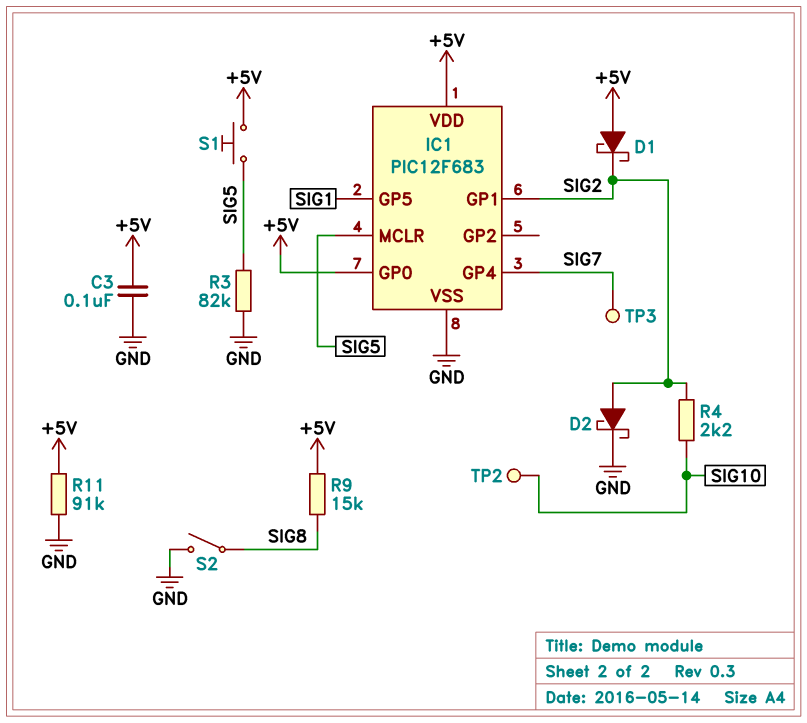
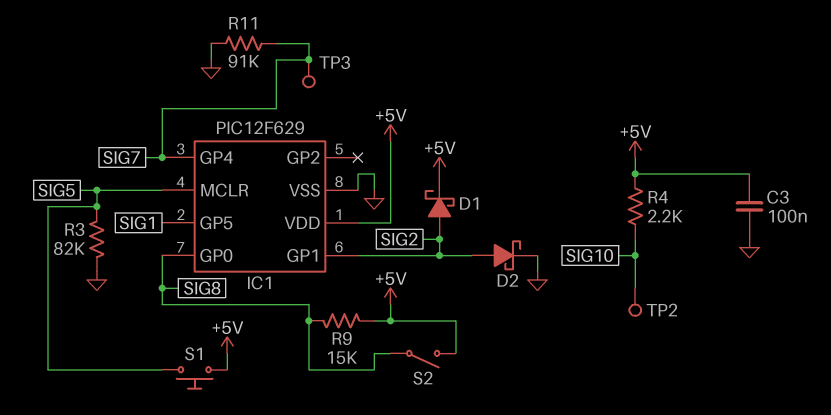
D1: schottky (A +5V, K SIG2) -> schottky (A SIG2, K +5V)
IC1: PIC12F683 -> PIC12F629
IC1 pin GP0: +5V -> SIG8
R4: 2.2k (SIG2, SIG10) -> 2.2k (+5V, SIG10)
R11: 91k (+5V, GND) -> 91k (GND, SIG7)
S2: switch (GND, SIG8) -> switch (+5V, SIG8)

